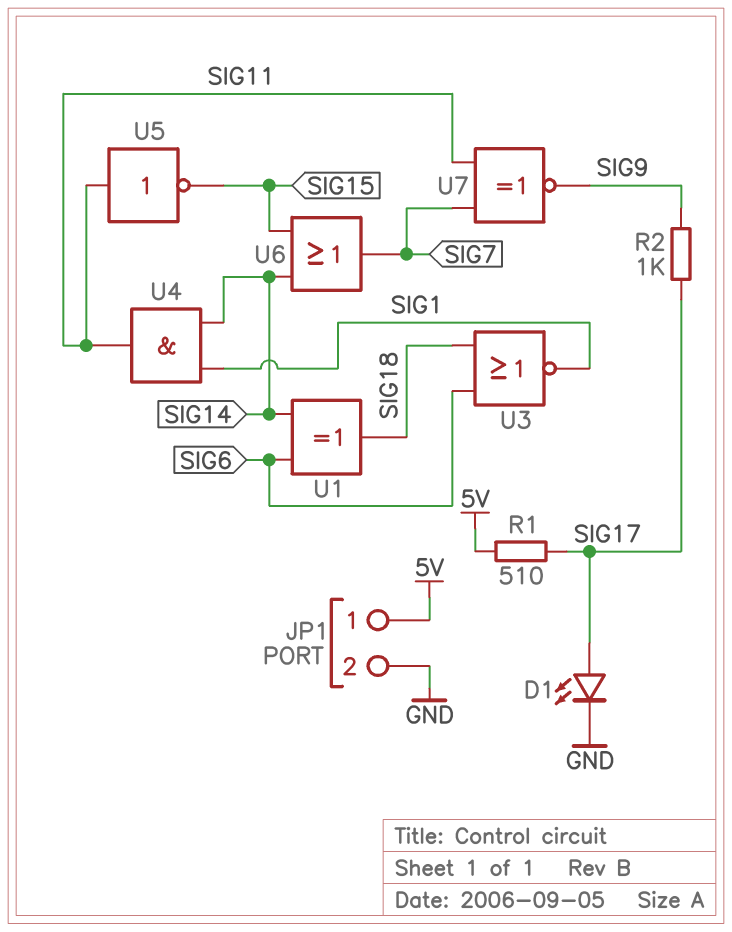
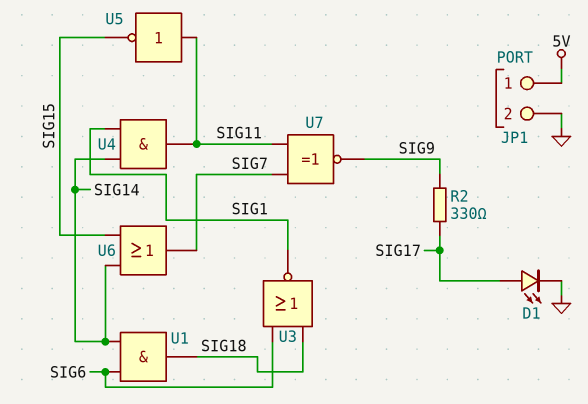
R1: 510 (5V, SIG17) -> none
R2: 1k (SIG9, SIG17) -> 330 (SIG9, SIG17)
U1: XOR (in SIG6, in SIG14, out SIG18) -> AND (in SIG6, in SIG14, out SIG18)

